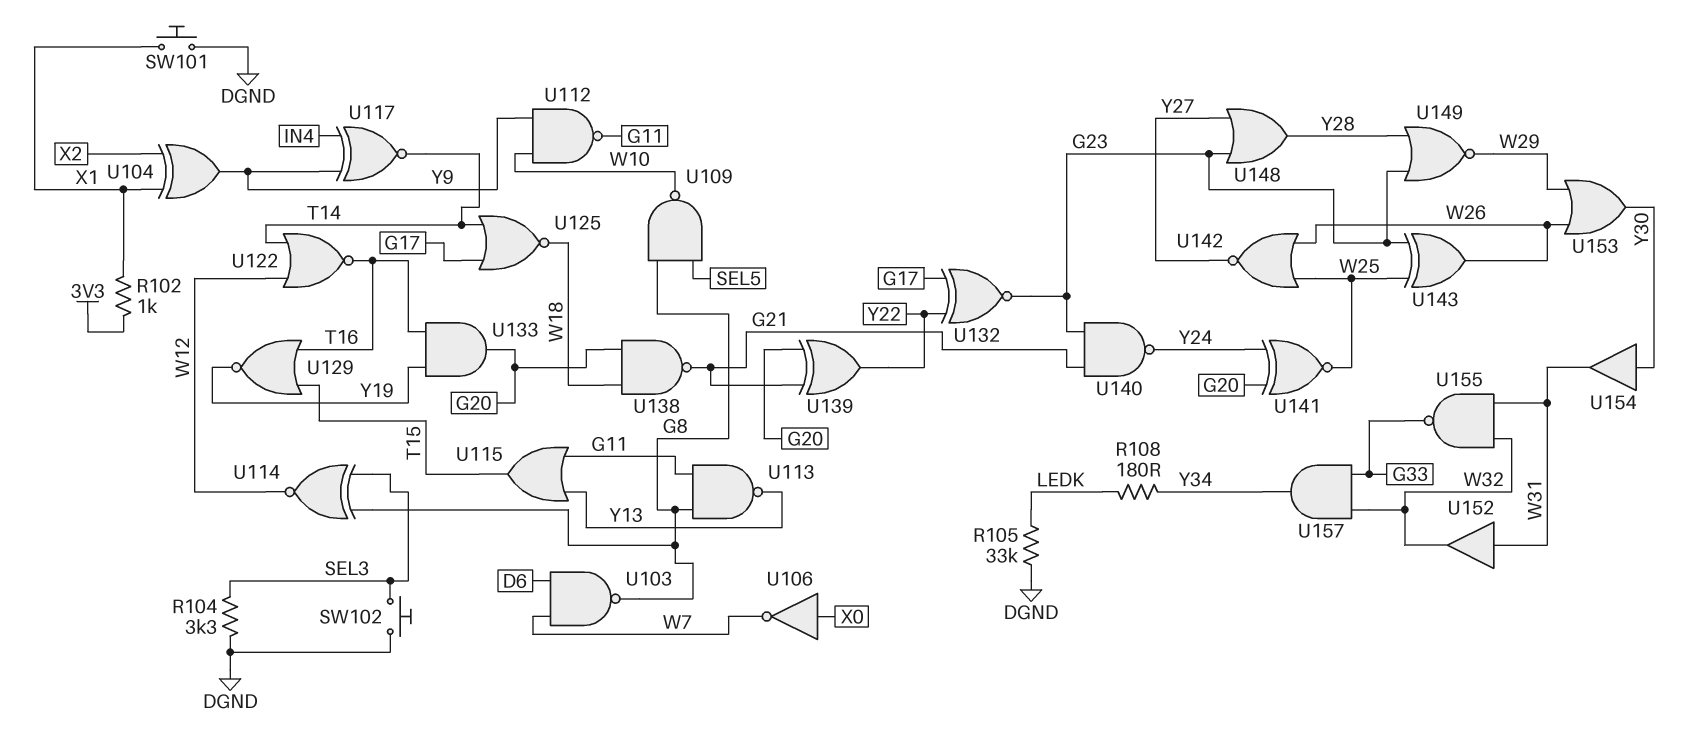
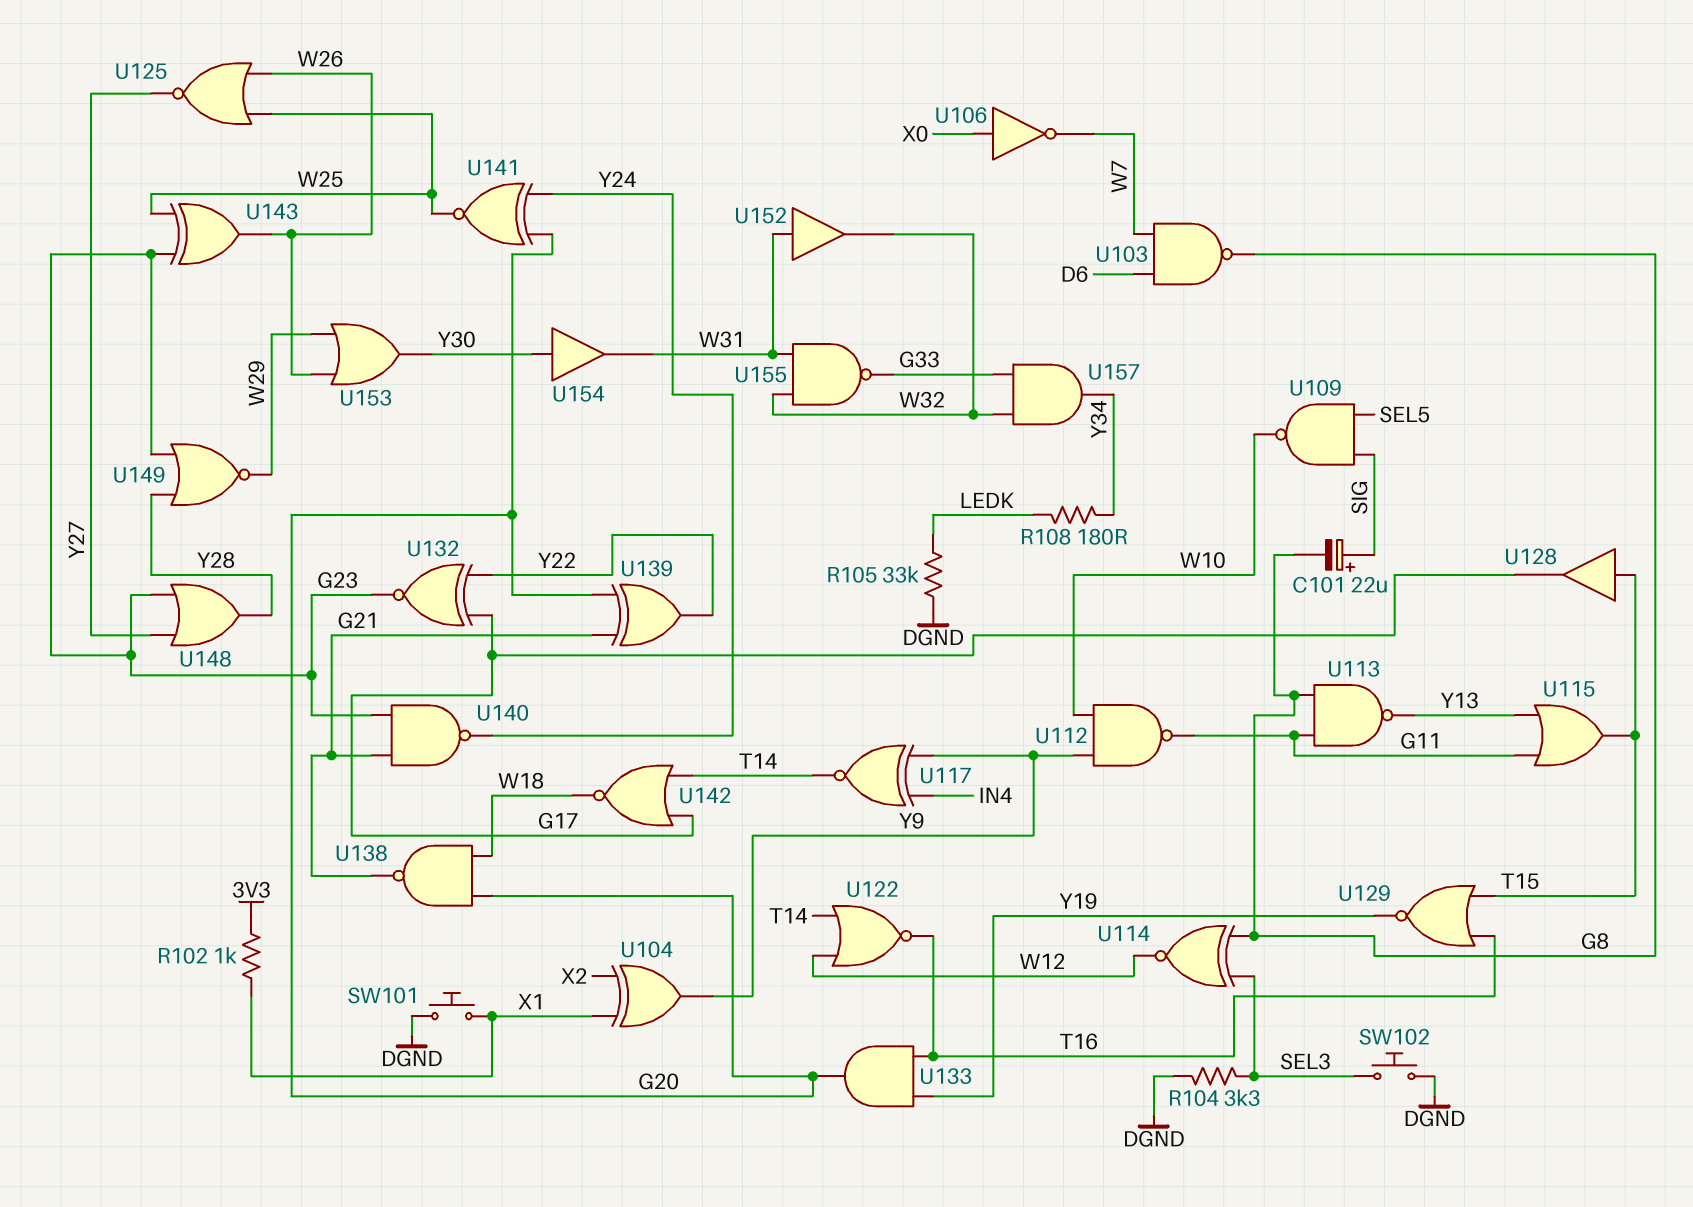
C101: none -> 22uF (plus SIG, minus G8)
U109: NAND (in G8, in SEL5, out W10) -> NAND (in SEL5, in SIG, out W10)
U125: NOR (in G17, in T14, out W18) -> NOR (in W25, in W26, out Y27)
U128: none -> buffer (in T15, out G17)
U142: NOR (in W25, in W26, out Y27) -> NOR (in G17, in T14, out W18)

